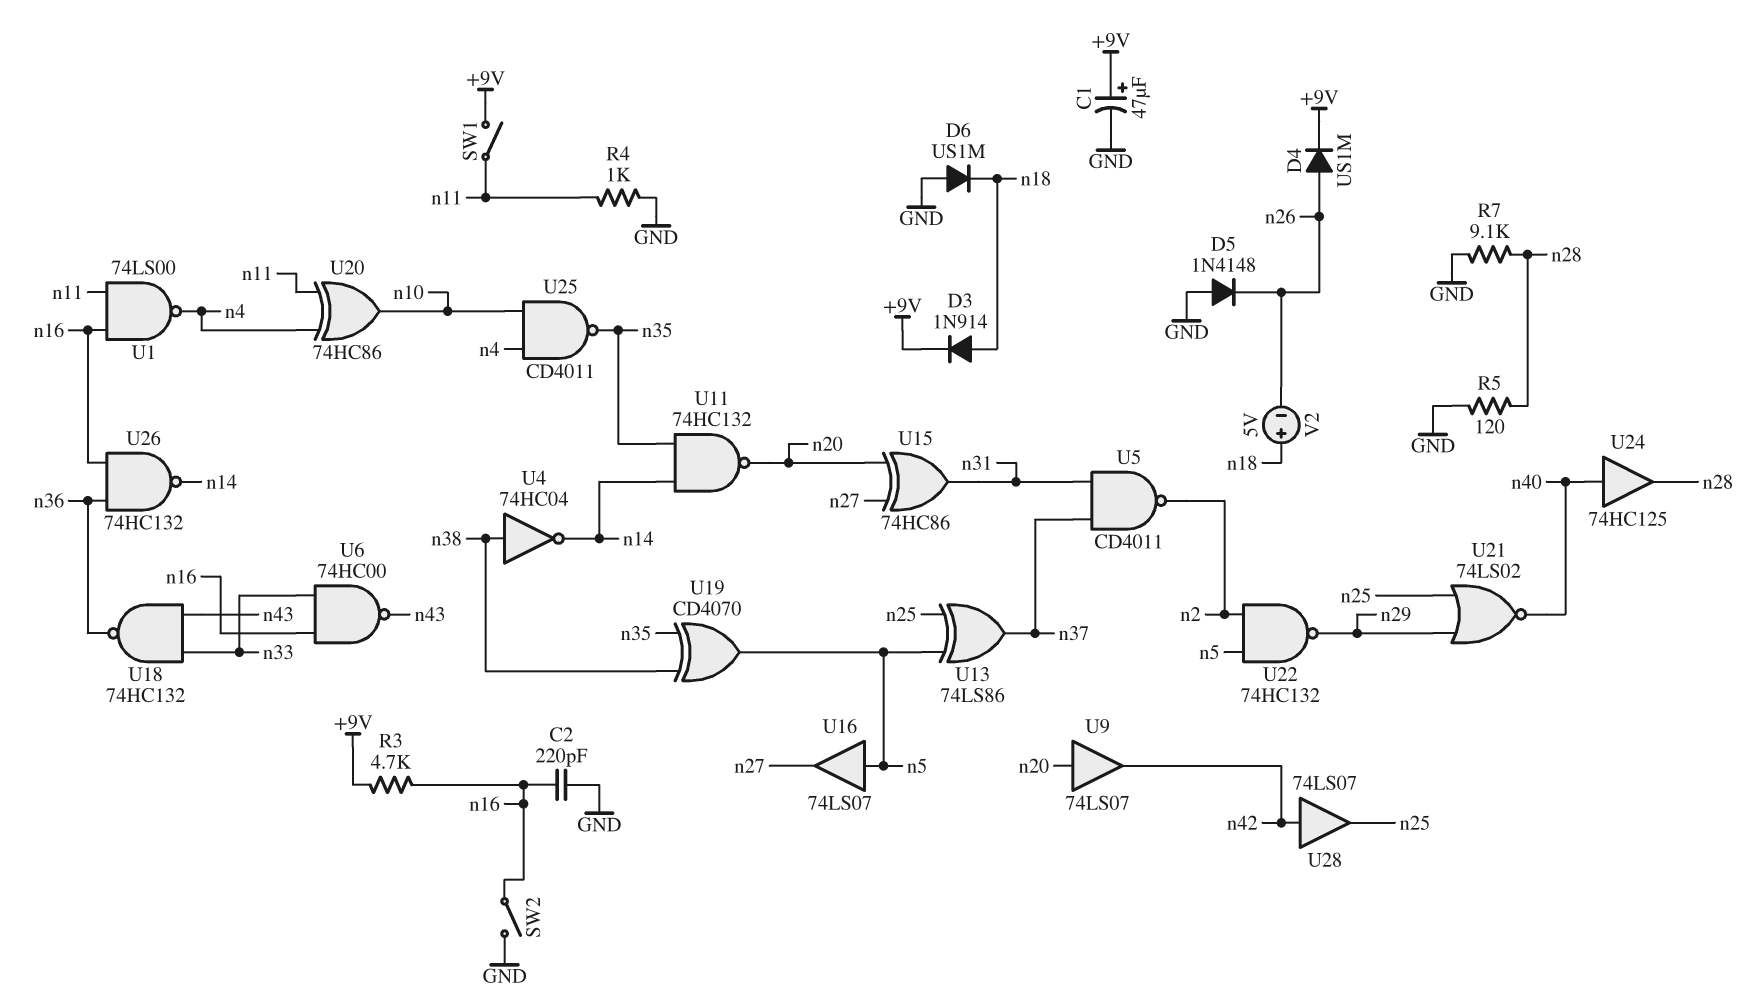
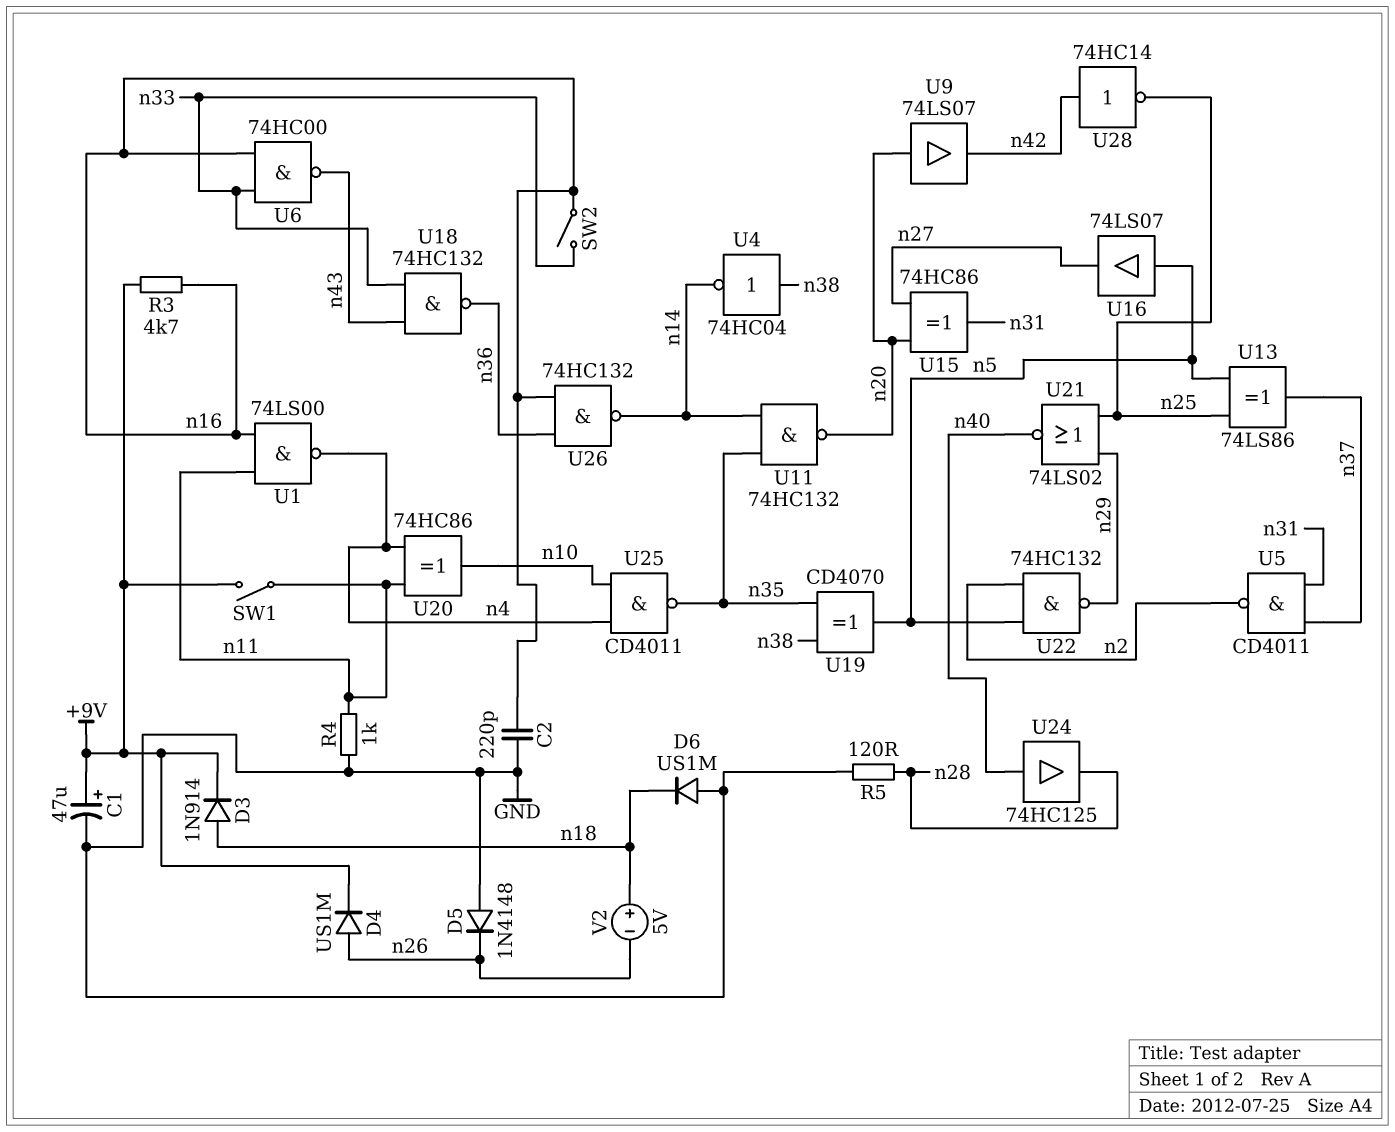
R7: 9.1k (GND, n28) -> none
SW2: switch (GND, n16) -> switch (n16, n33)
U28: buffer 74LS07 (in n42, out n25) -> NOT 74HC14 (in n42, out n25)

